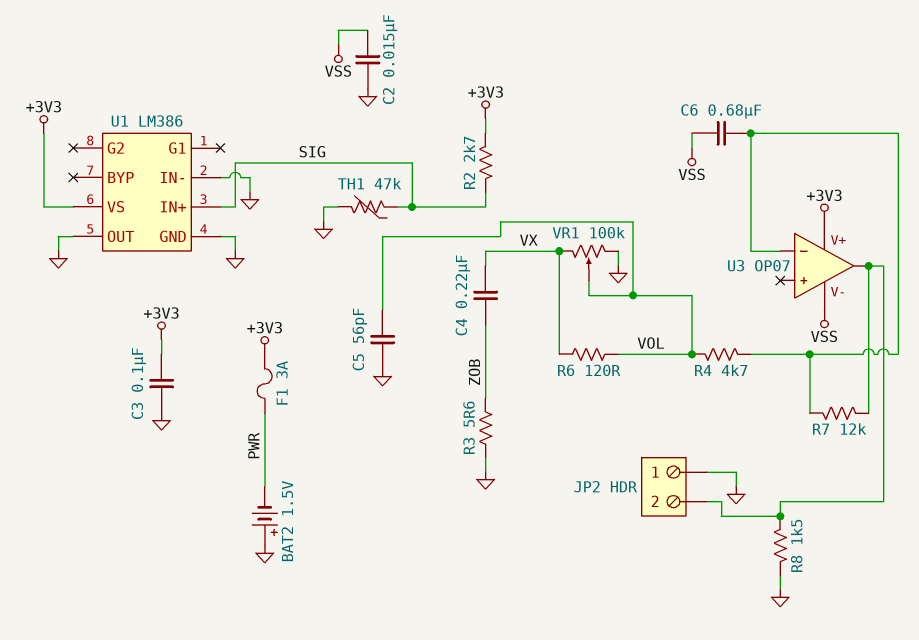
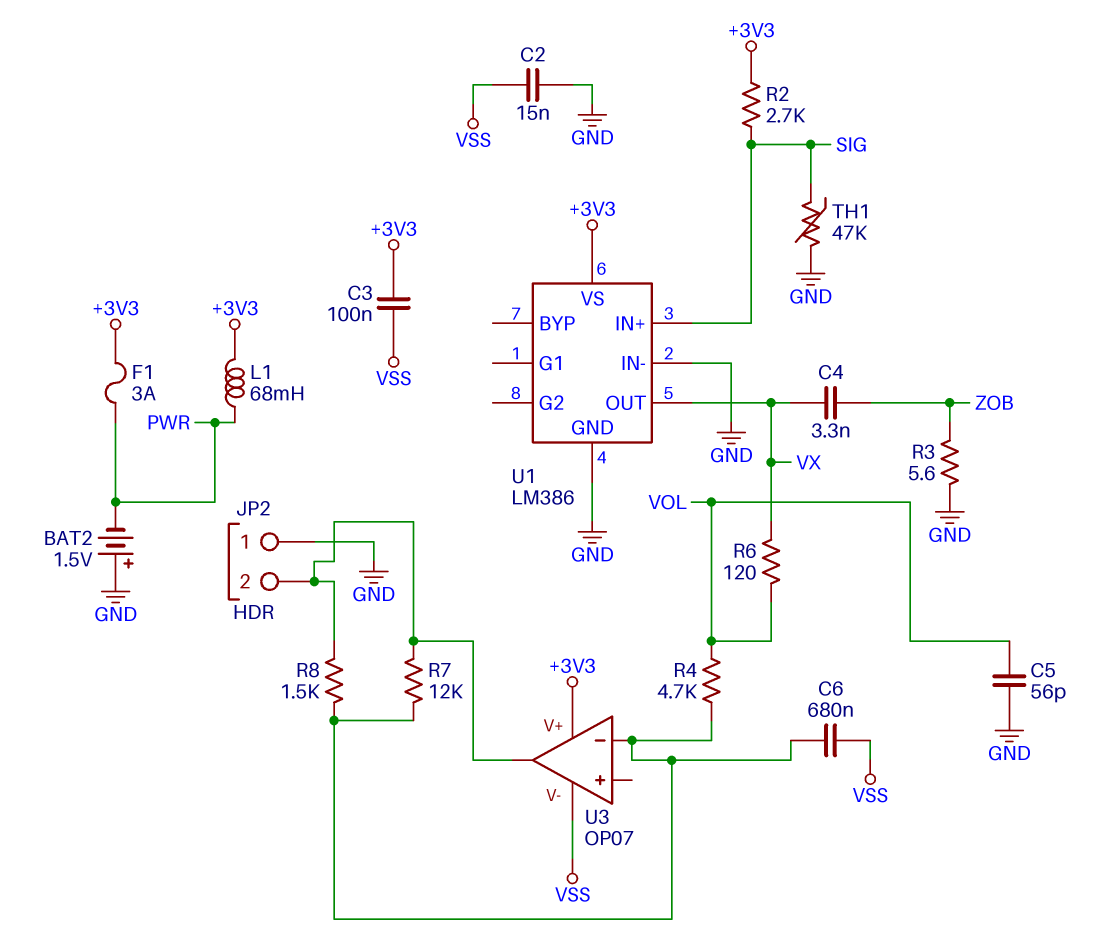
C3: 100nF (+3V3, GND) -> 100nF (+3V3, VSS)
C4: 220nF (VX, ZOB) -> 3.3nF (VX, ZOB)
L1: none -> 68mH (+3V3, PWR)
R8: 1.5k (GND, JP2/2) -> 1.5k (JP2/2, U3/in-)
U1 pin OUT: GND -> VX
VR1: 100k (GND, VX, wiper VOL) -> none

